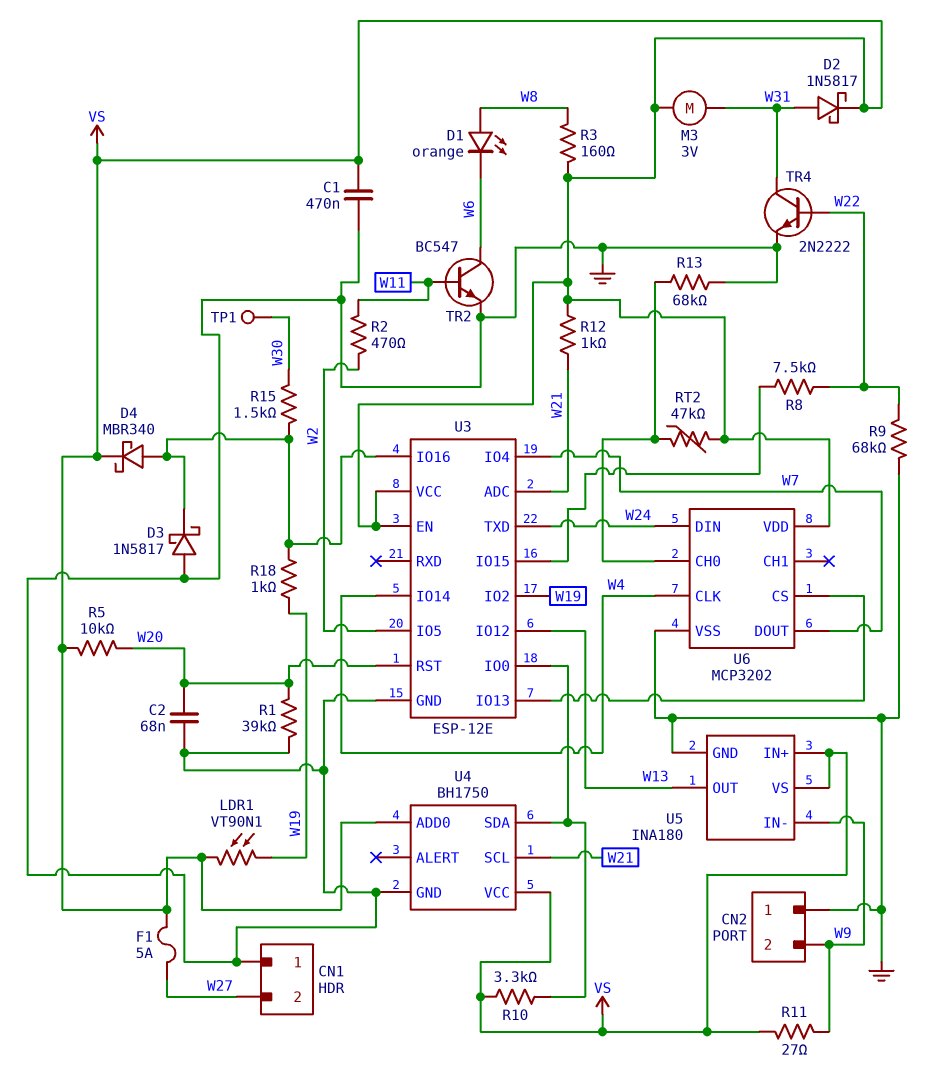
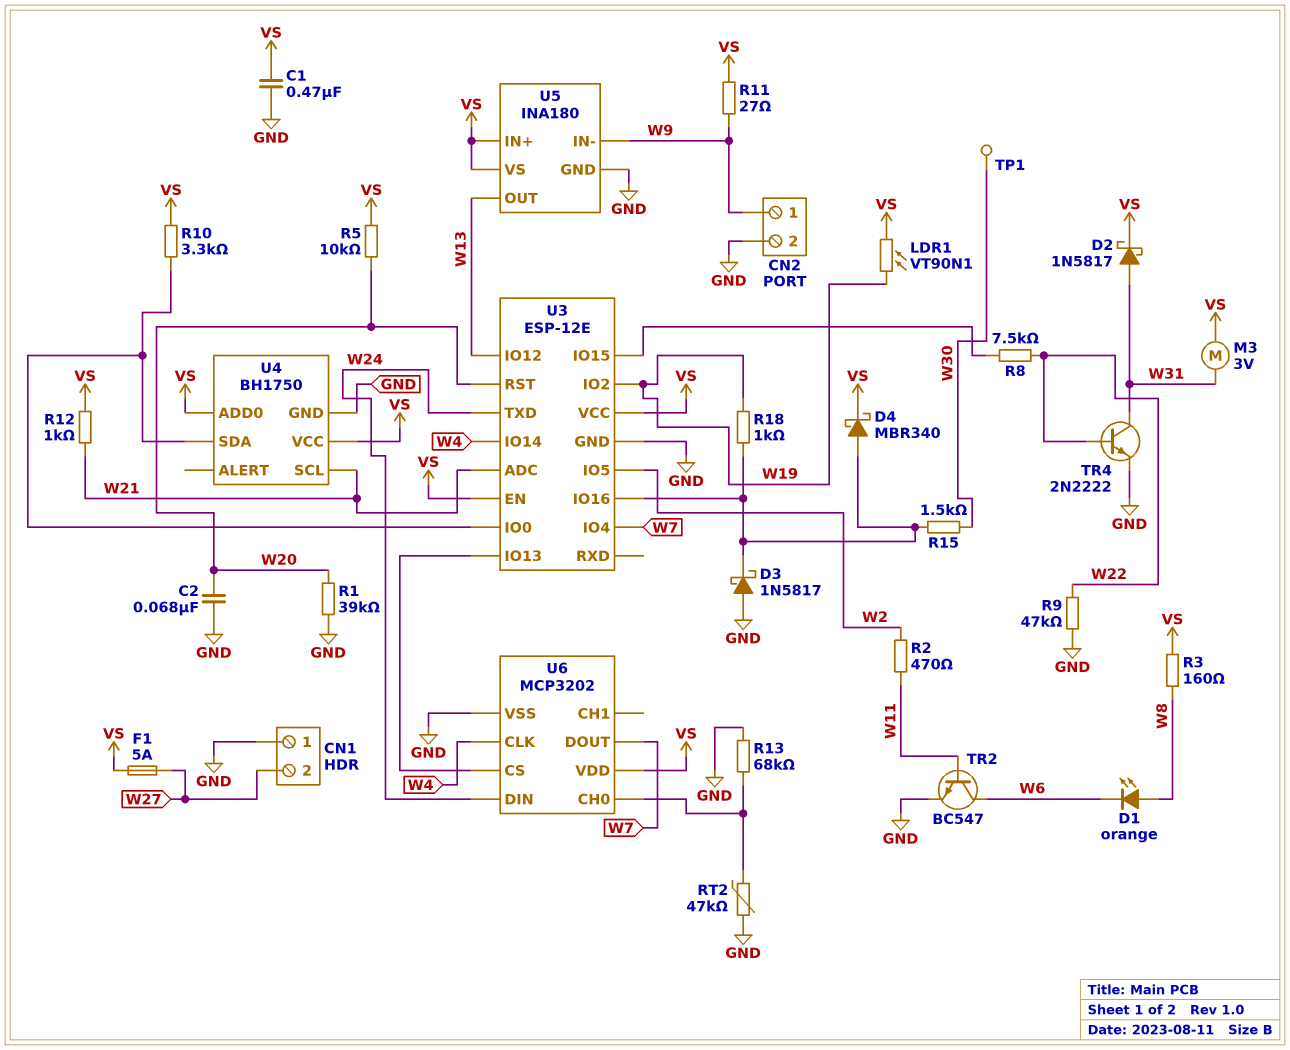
CN2 pin 1: GND -> W9
CN2 pin 2: W9 -> GND
R9: 68k (GND, W22) -> 47k (GND, W22)
RT2: 47k (U6/CH0, VS) -> 47k (GND, U6/CH0)

